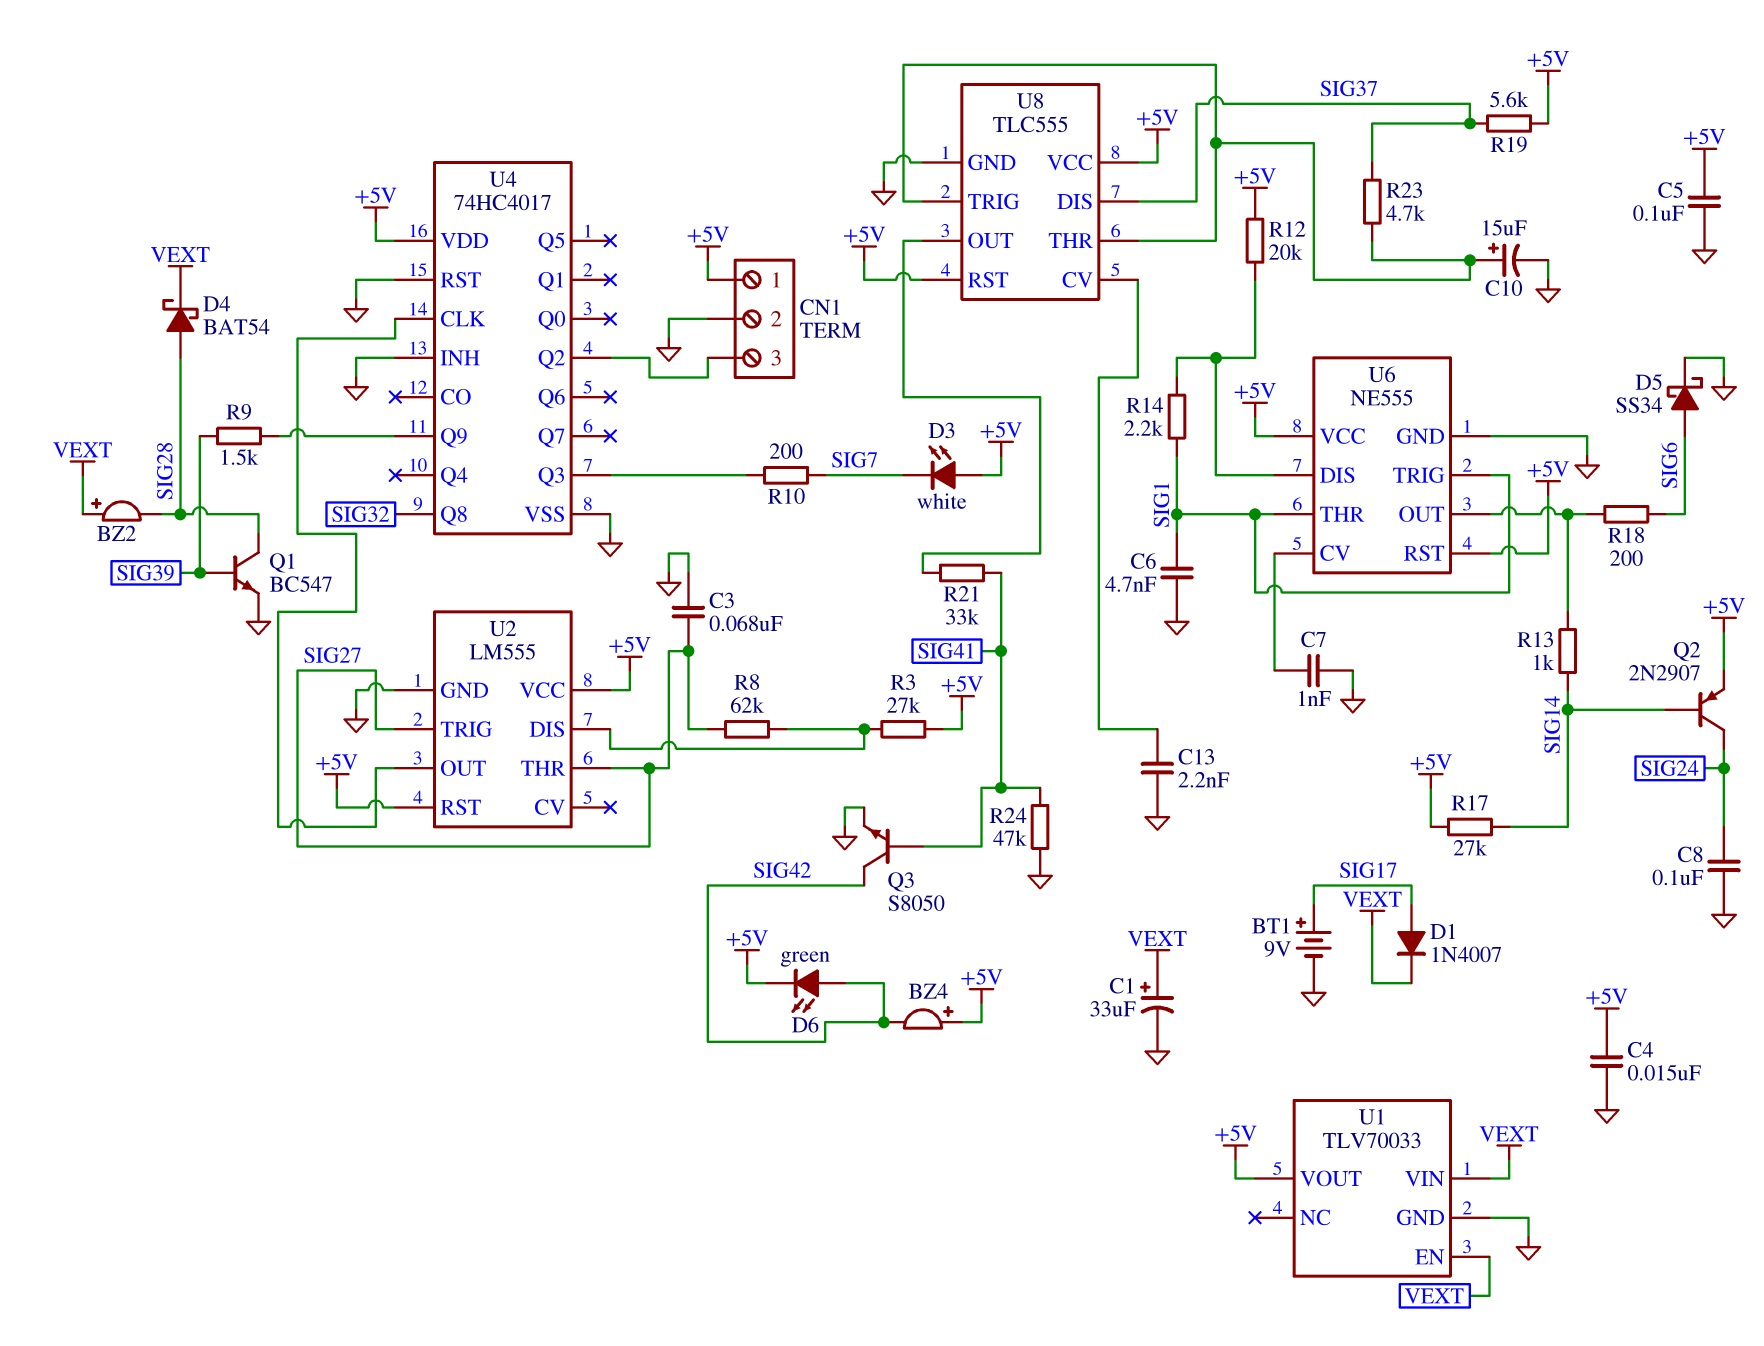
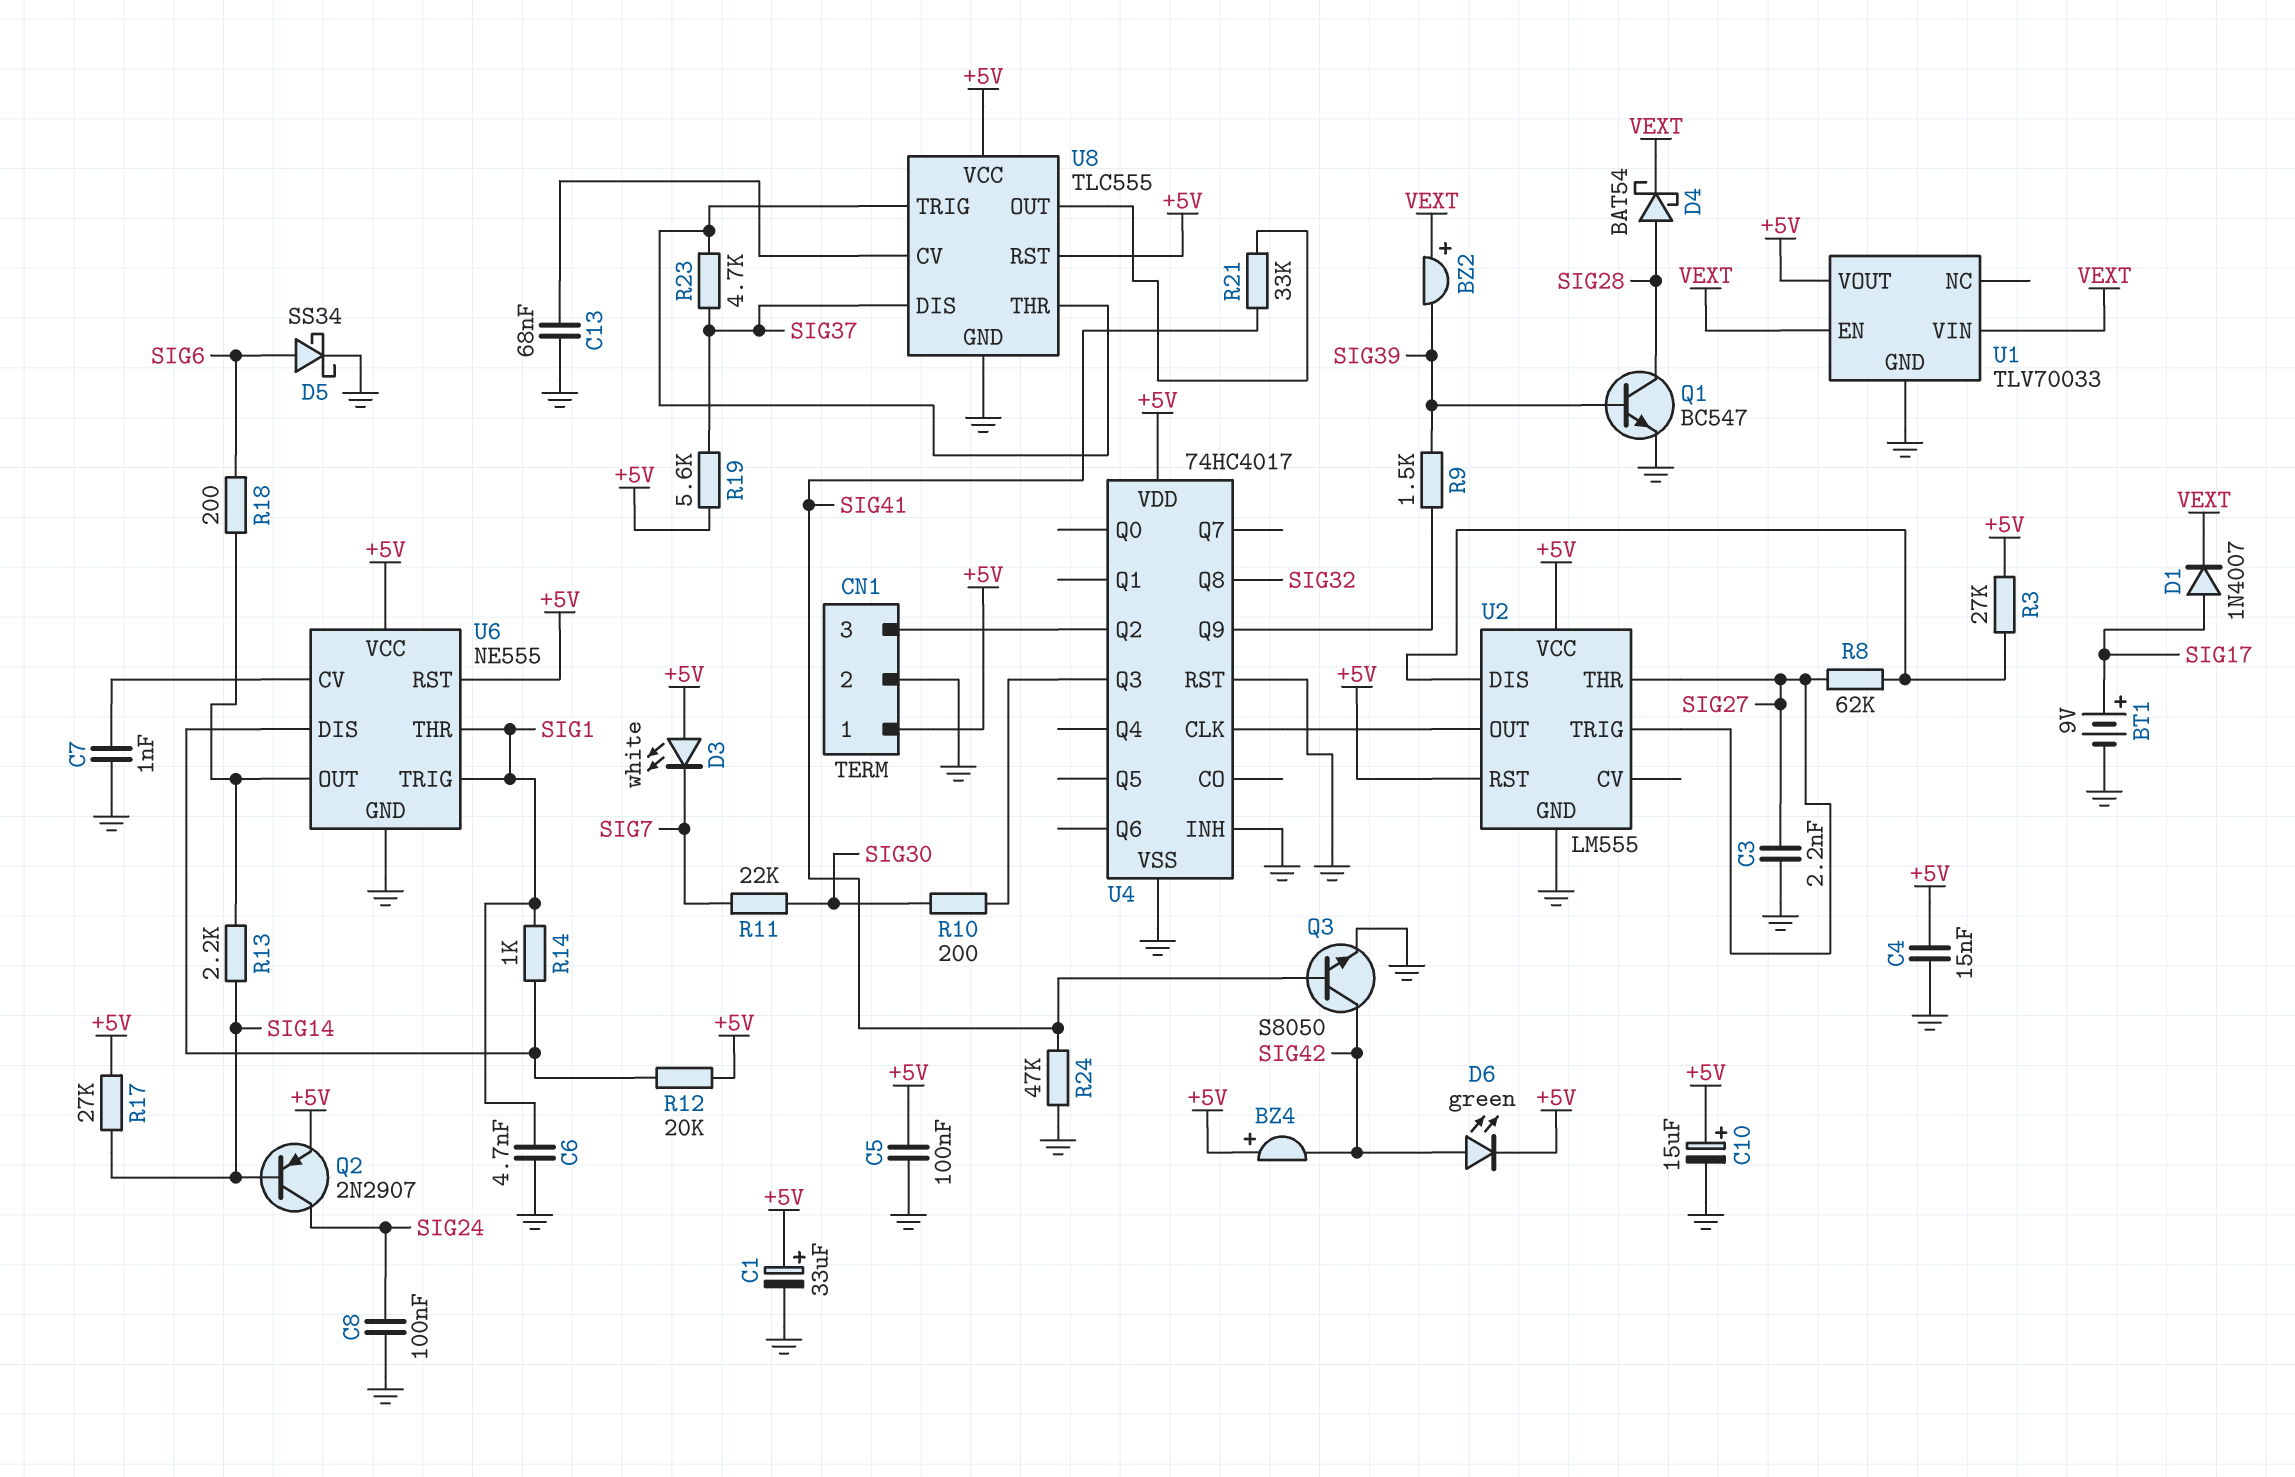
BZ2: buzzer (plus VEXT, minus SIG28) -> buzzer (plus VEXT, minus SIG39)
C1: 33uF (plus VEXT, minus GND) -> 33uF (plus +5V, minus GND)
C3: 68nF (GND, SIG27) -> 2.2nF (GND, SIG27)
C10: 15uF (plus U8/THR, minus GND) -> 15uF (plus +5V, minus GND)
C13: 2.2nF (GND, U8/CV) -> 68nF (GND, U8/CV)
R10: 200 (SIG7, U4/Q3) -> 200 (SIG30, U4/Q3)
R11: none -> 22k (SIG7, SIG30)
R13: 1k (SIG14, U6/OUT) -> 2.2k (SIG14, U6/OUT)
R14: 2.2k (SIG1, U6/DIS) -> 1k (SIG1, U6/DIS)

